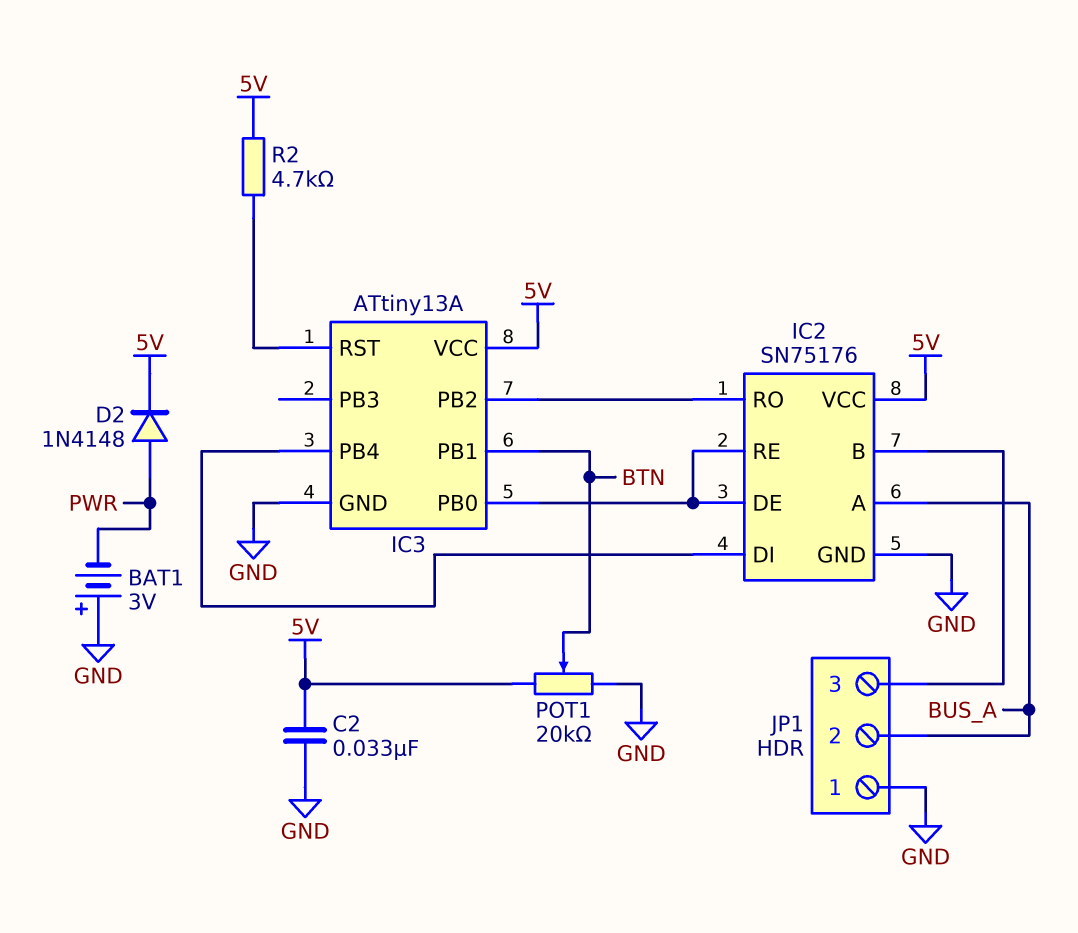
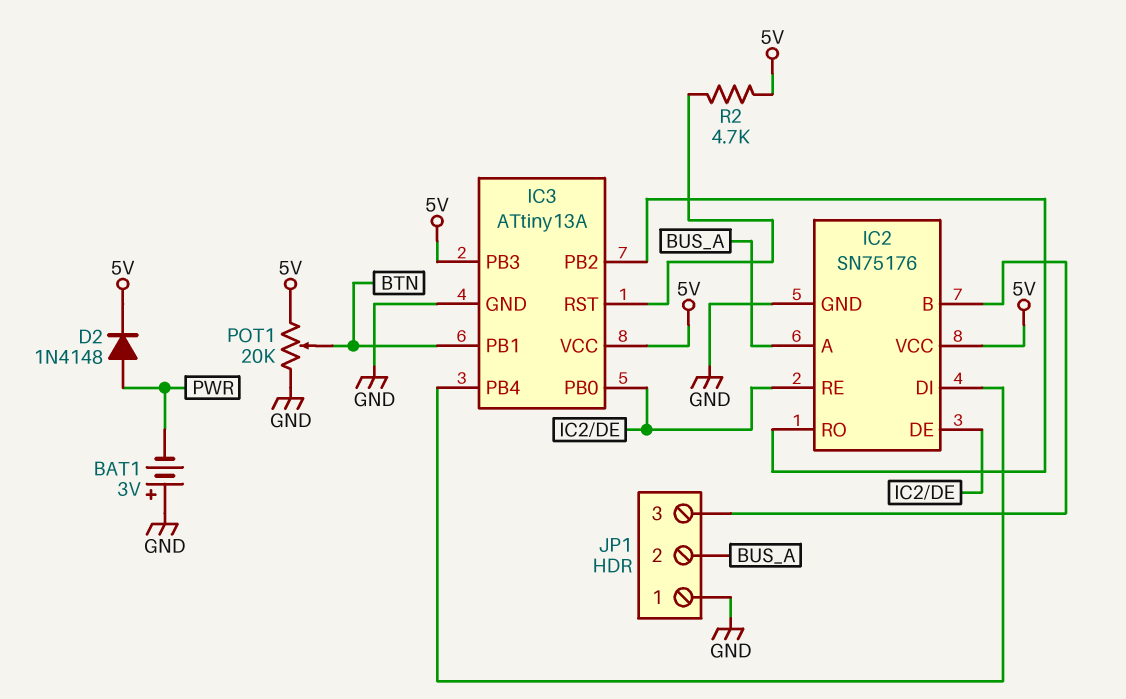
C2: 33nF (5V, GND) -> none
IC3 pin PB3: none -> 5V

